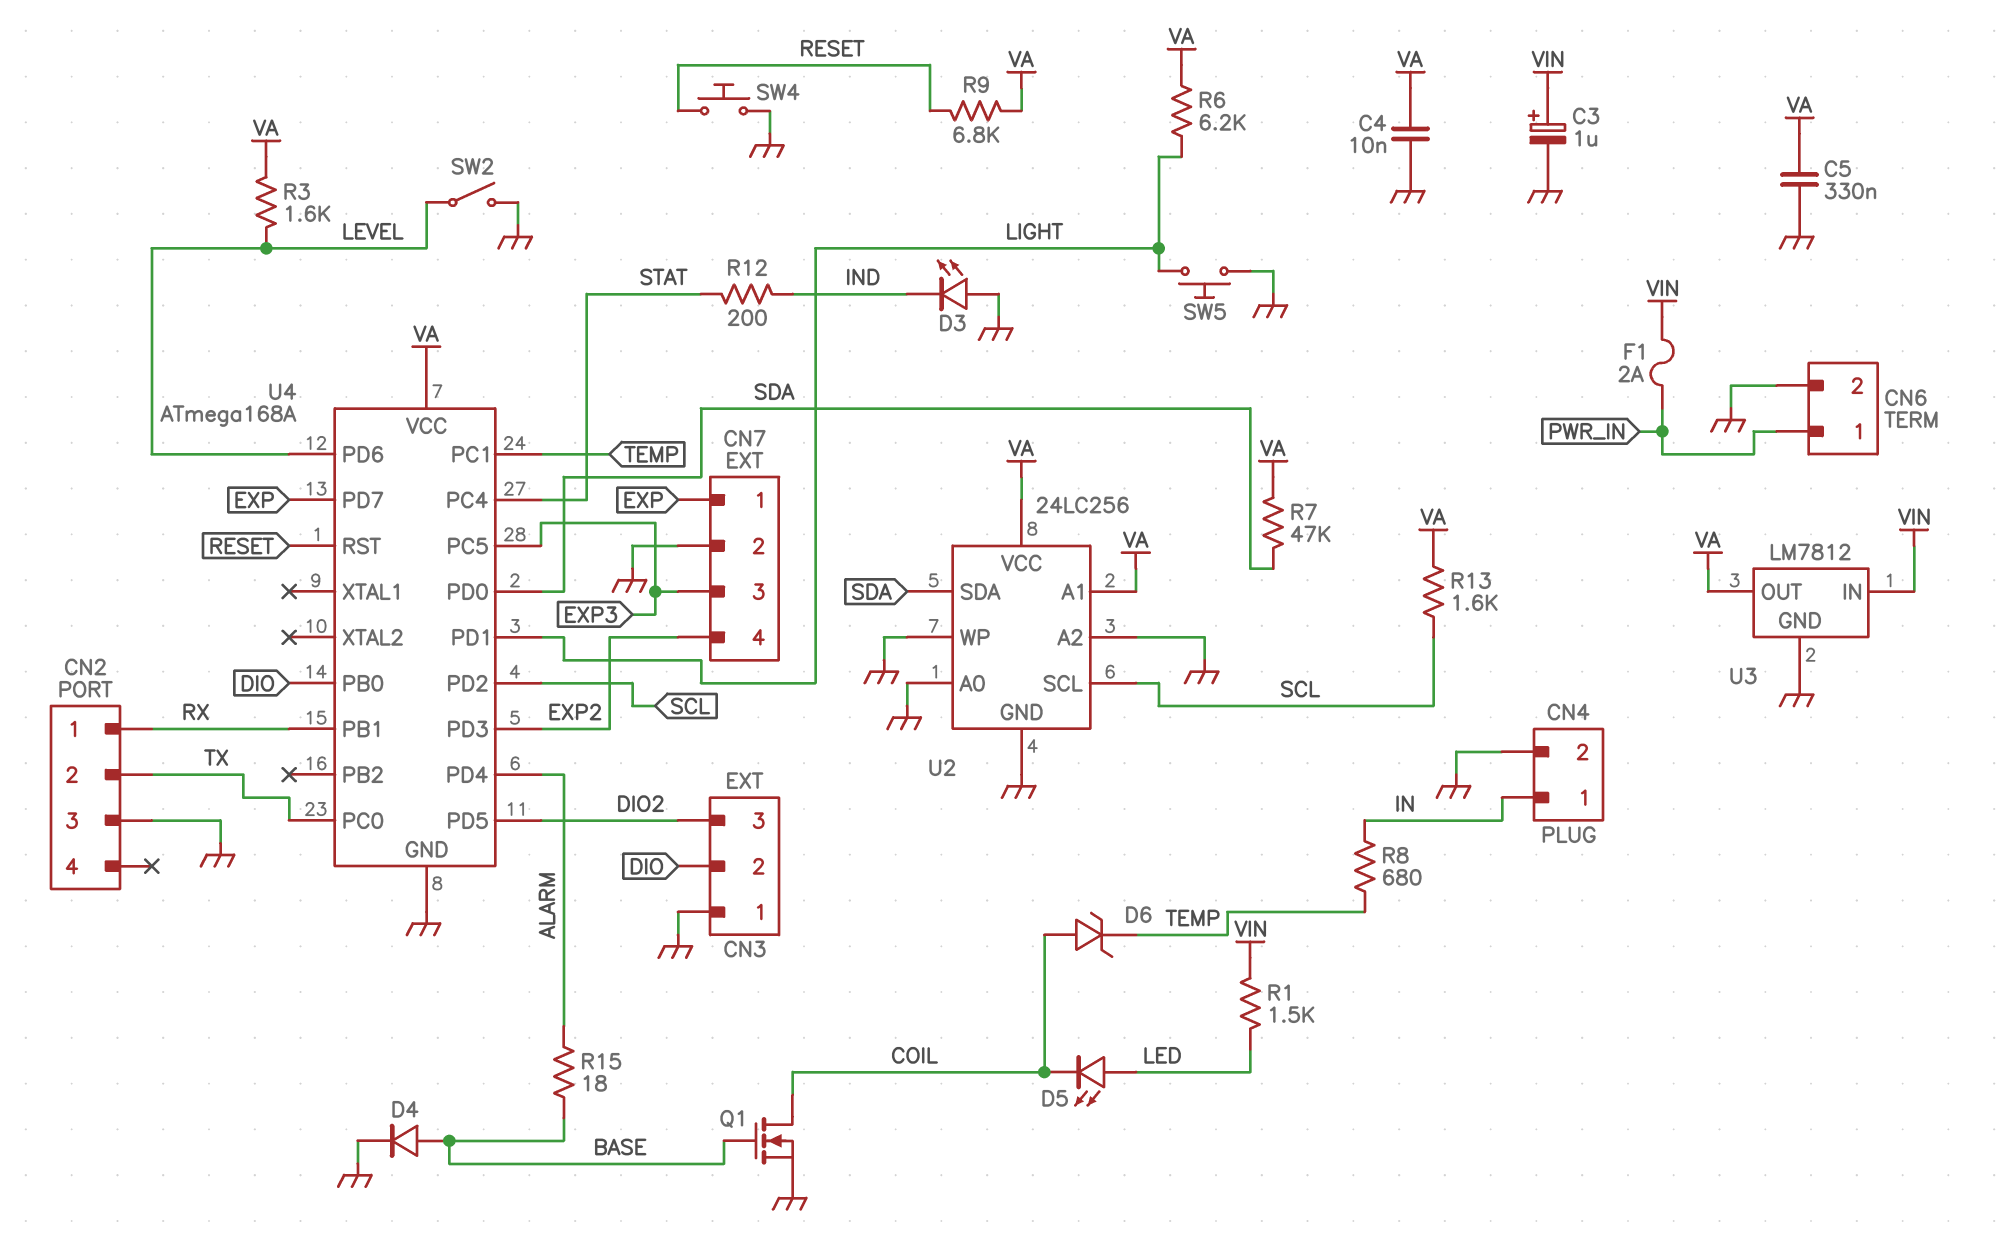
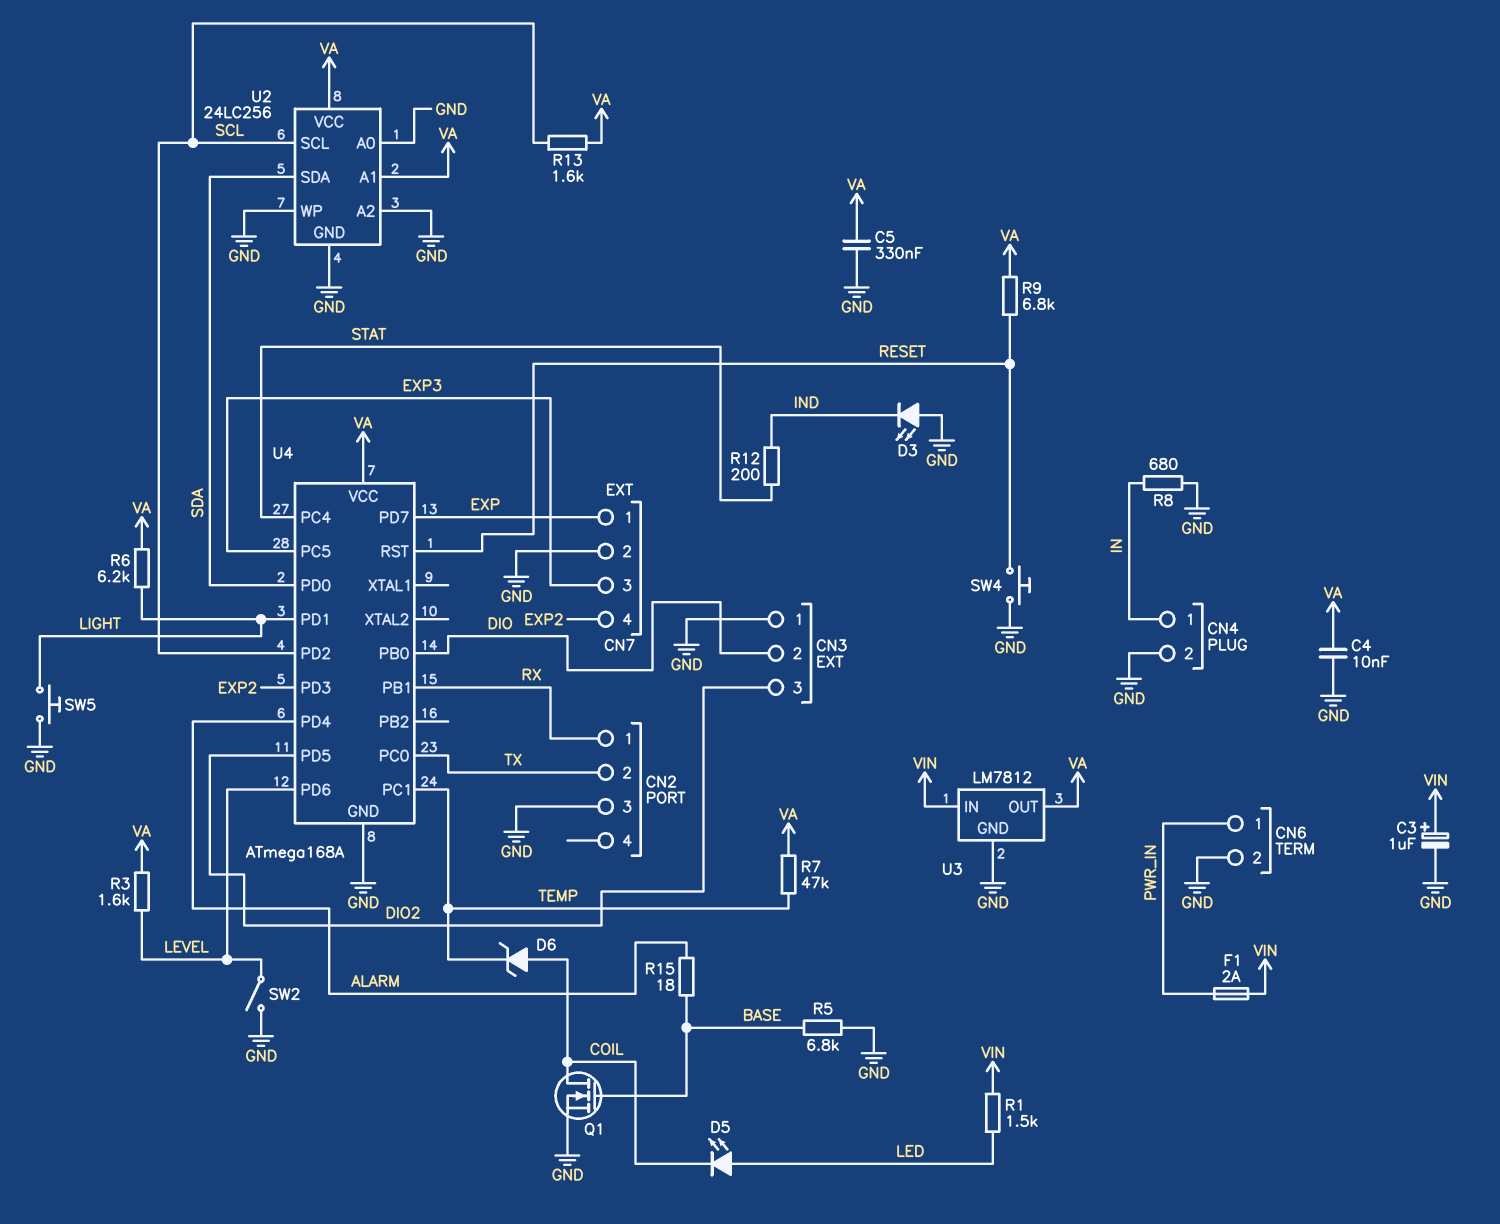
D4: diode (A BASE, K GND) -> none
R5: none -> 6.8k (BASE, GND)
R7: 47k (SDA, VA) -> 47k (TEMP, VA)
R8: 680 (IN, TEMP) -> 680 (GND, IN)

